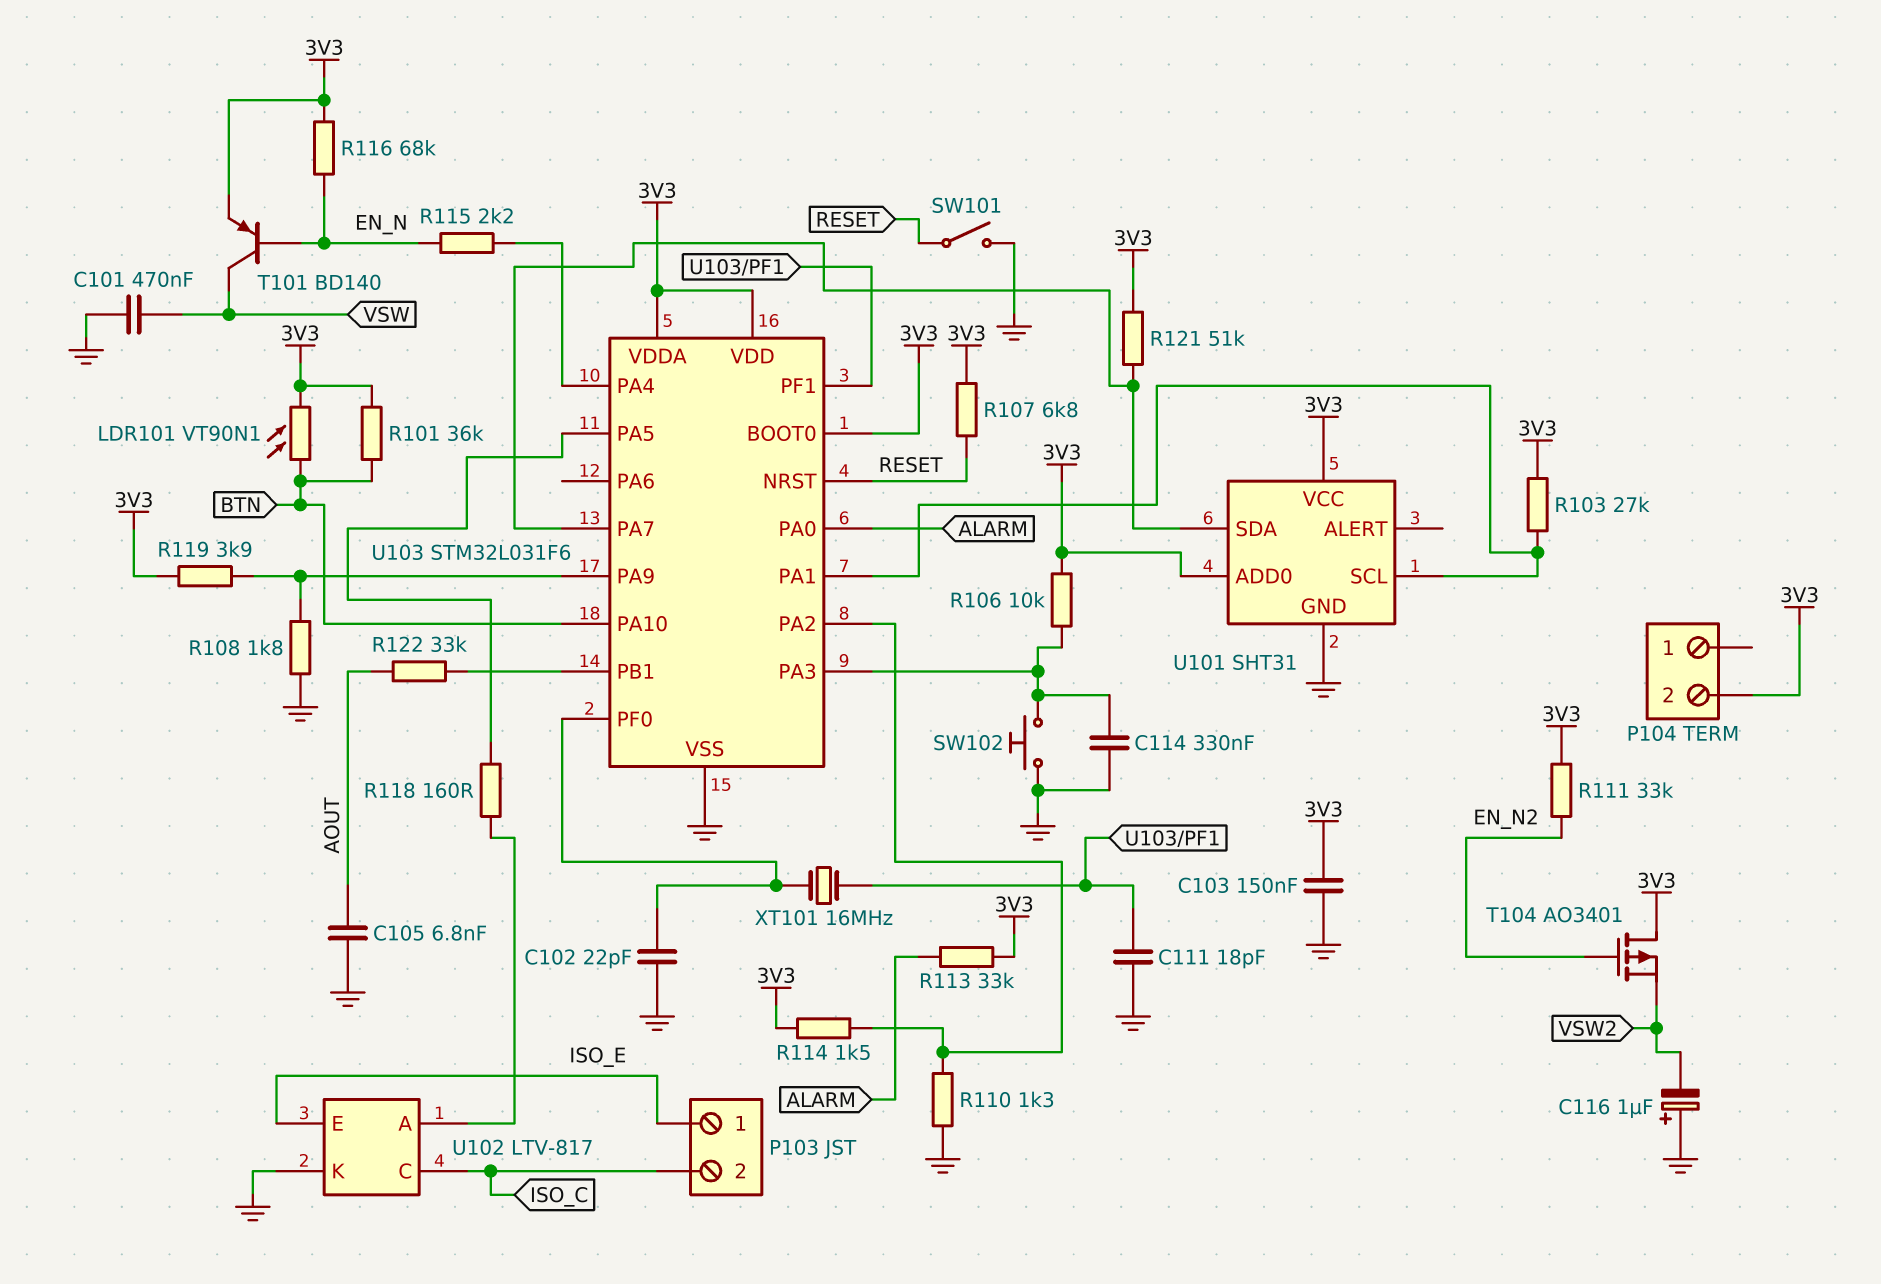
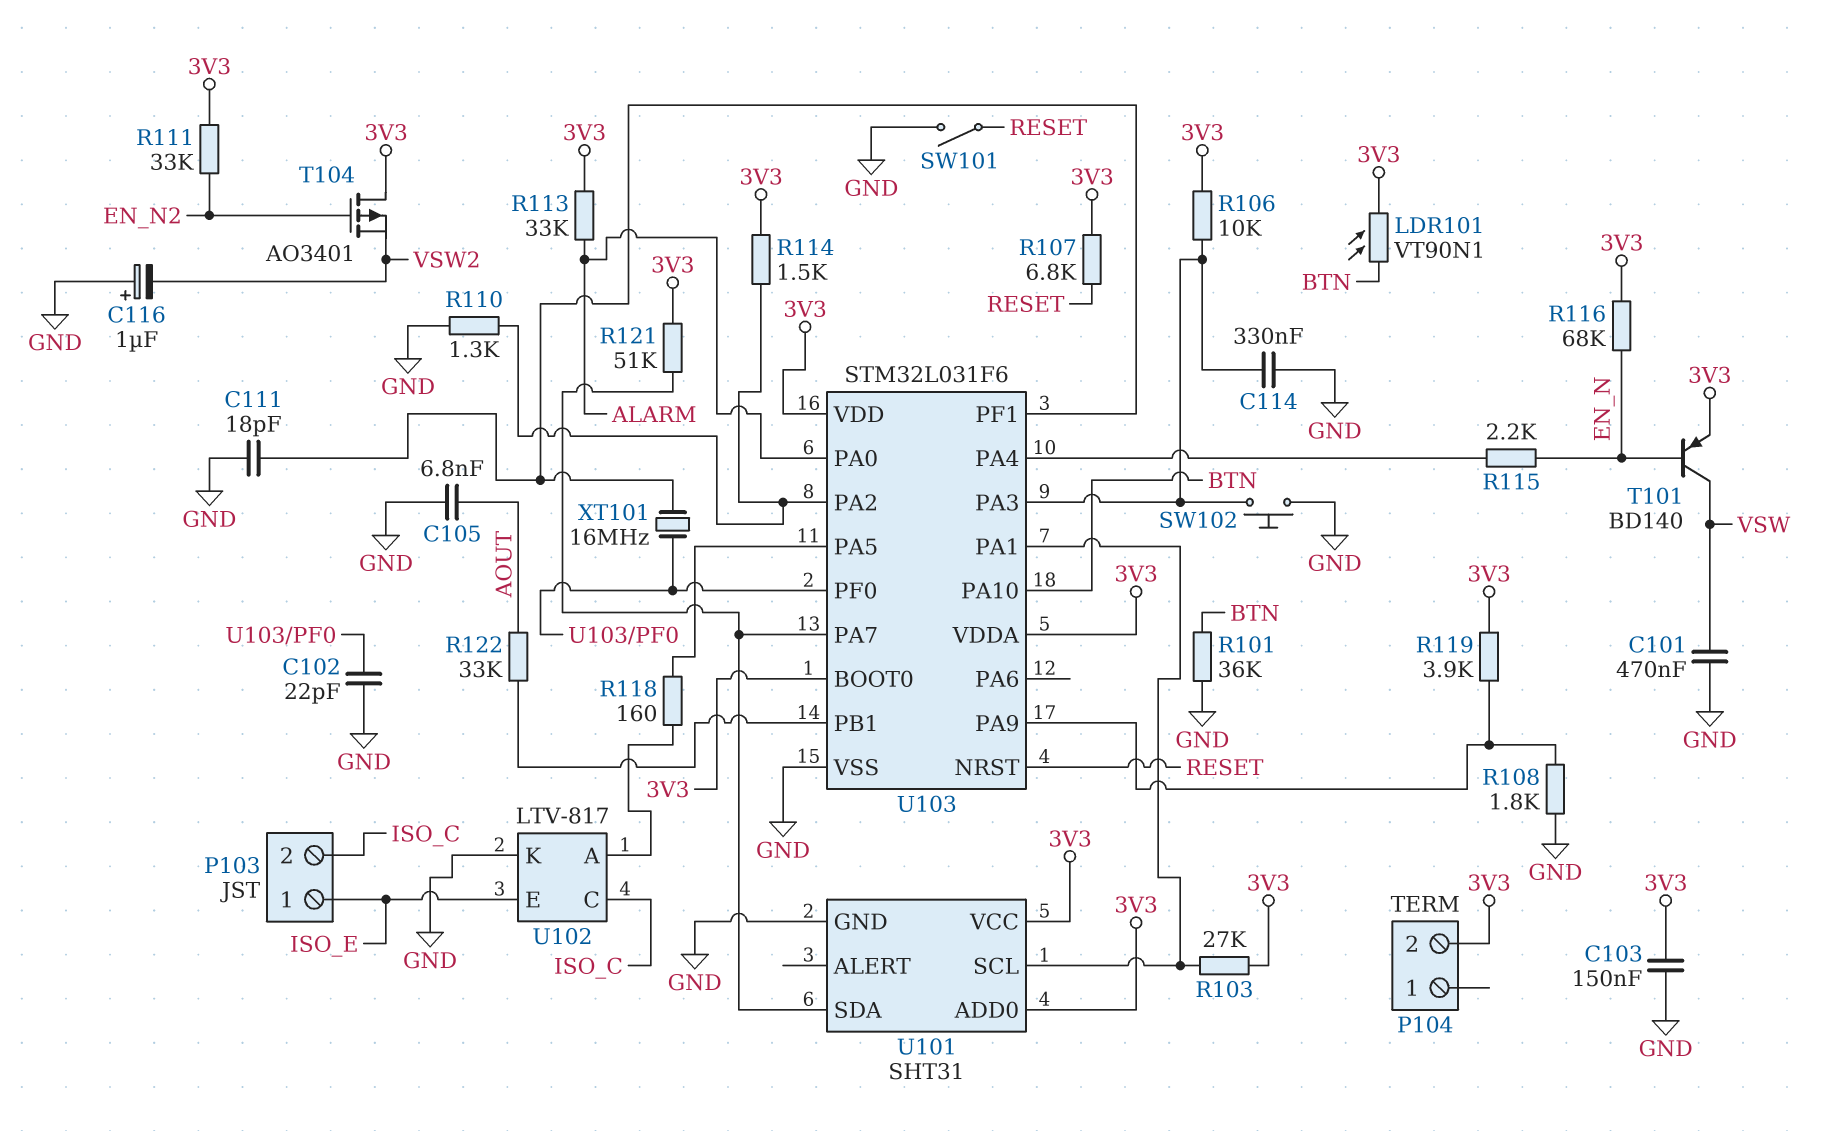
R101: 36k (3V3, BTN) -> 36k (BTN, GND)

